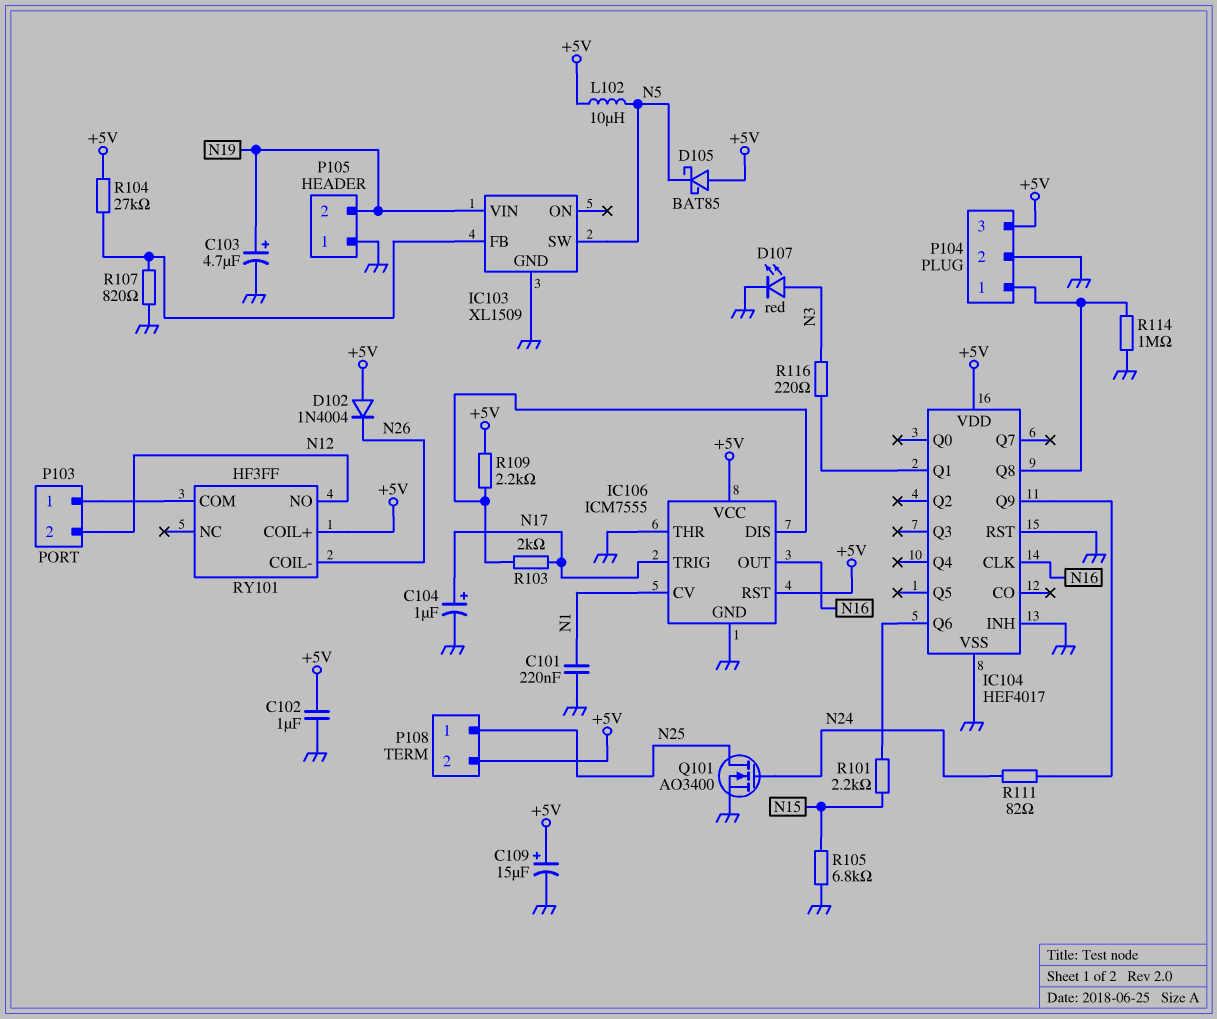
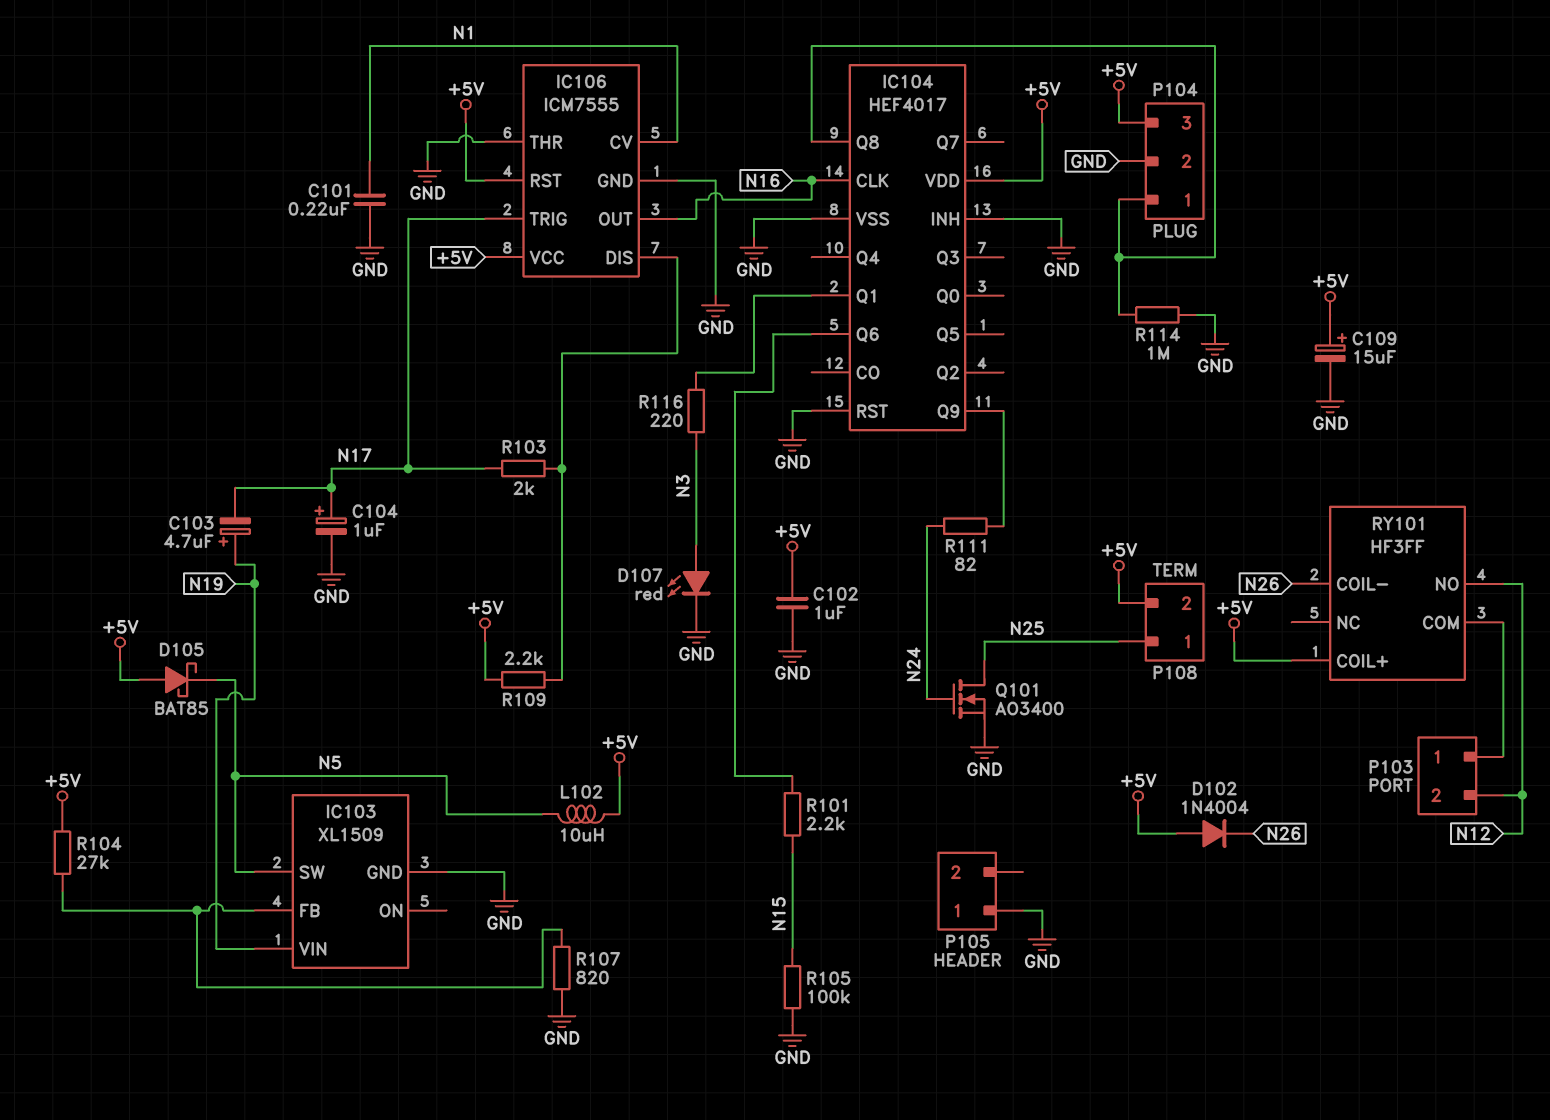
C103: 4.7uF (plus N19, minus GND) -> 4.7uF (plus N19, minus N17)
P105 pin 2: N19 -> none
R105: 6.8k (GND, N15) -> 100k (GND, N15)

